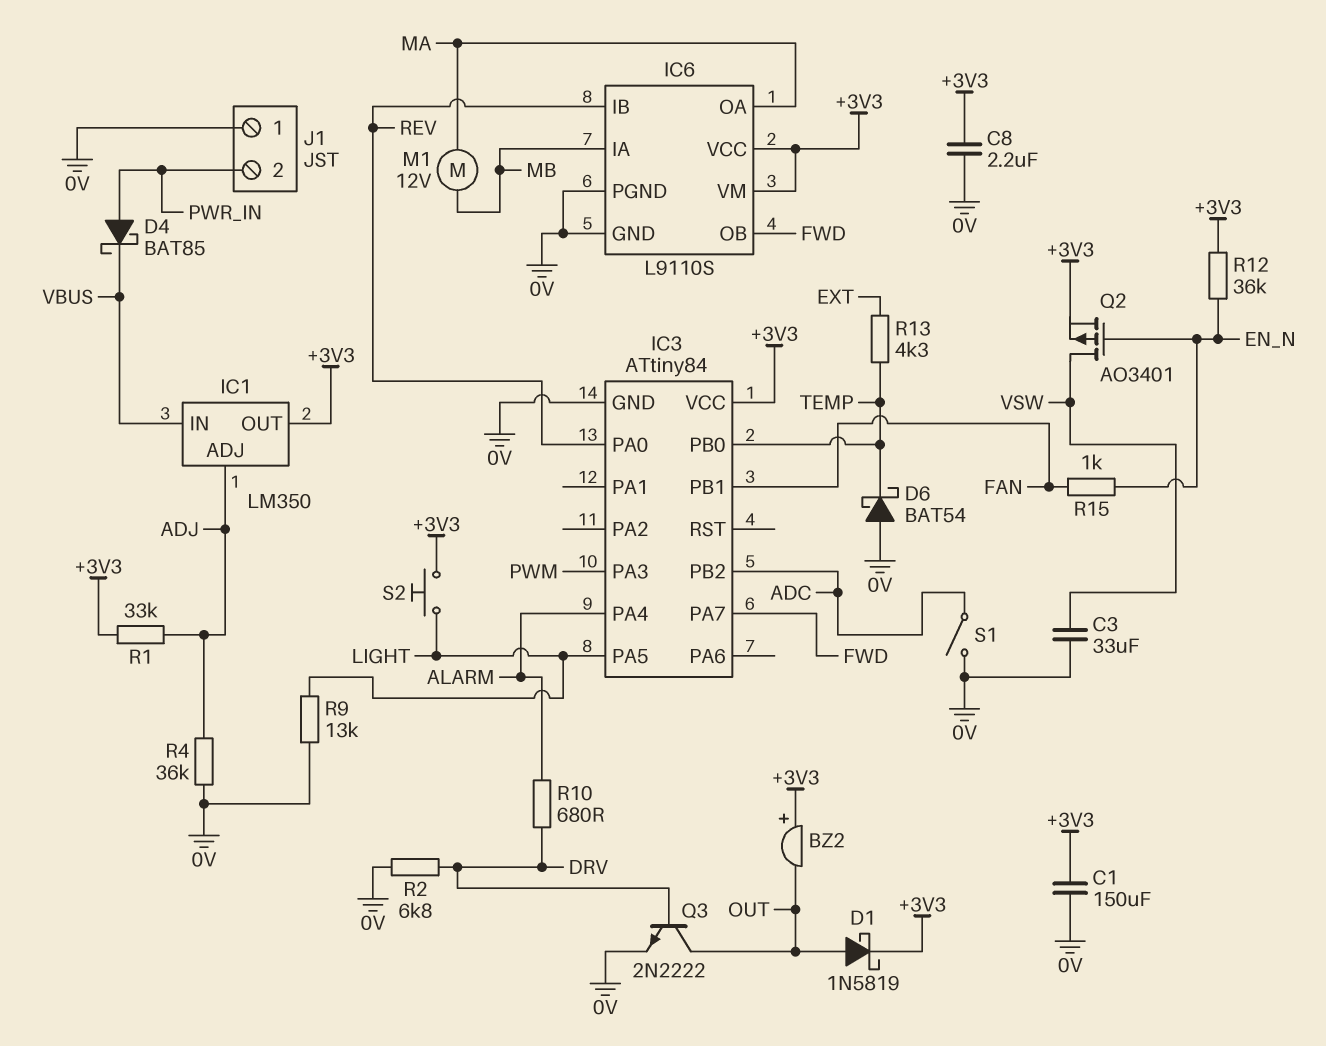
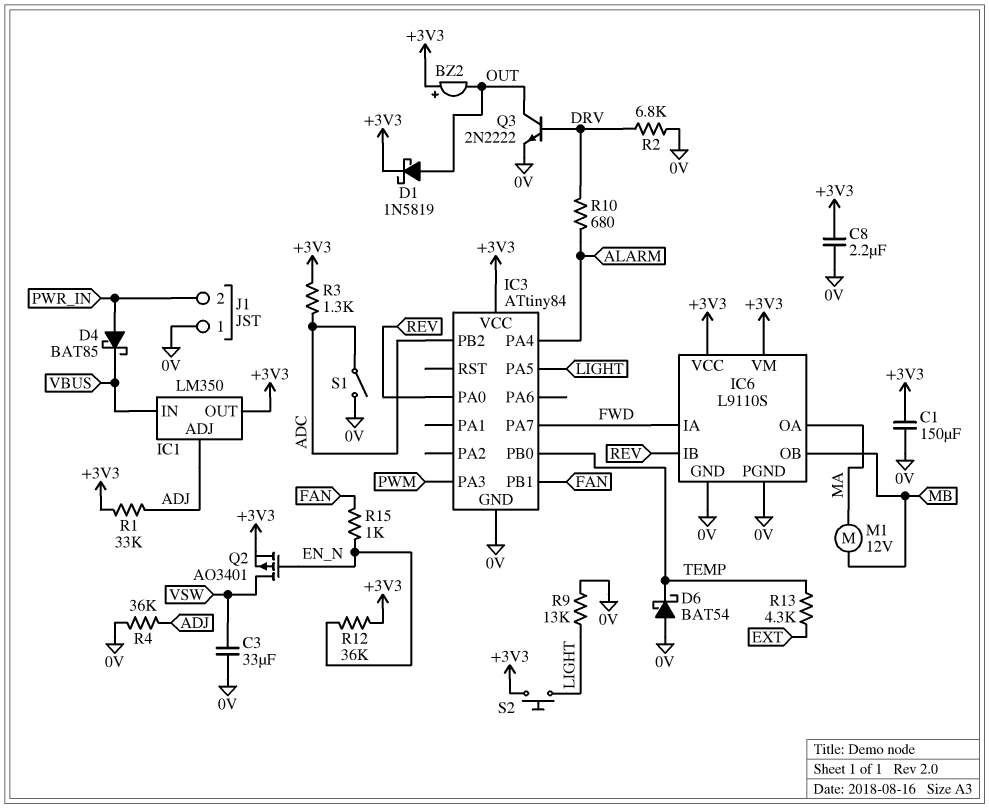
IC6 pin IA: MB -> FWD
IC6 pin OB: FWD -> MB
R3: none -> 1.3k (+3V3, ADC)

